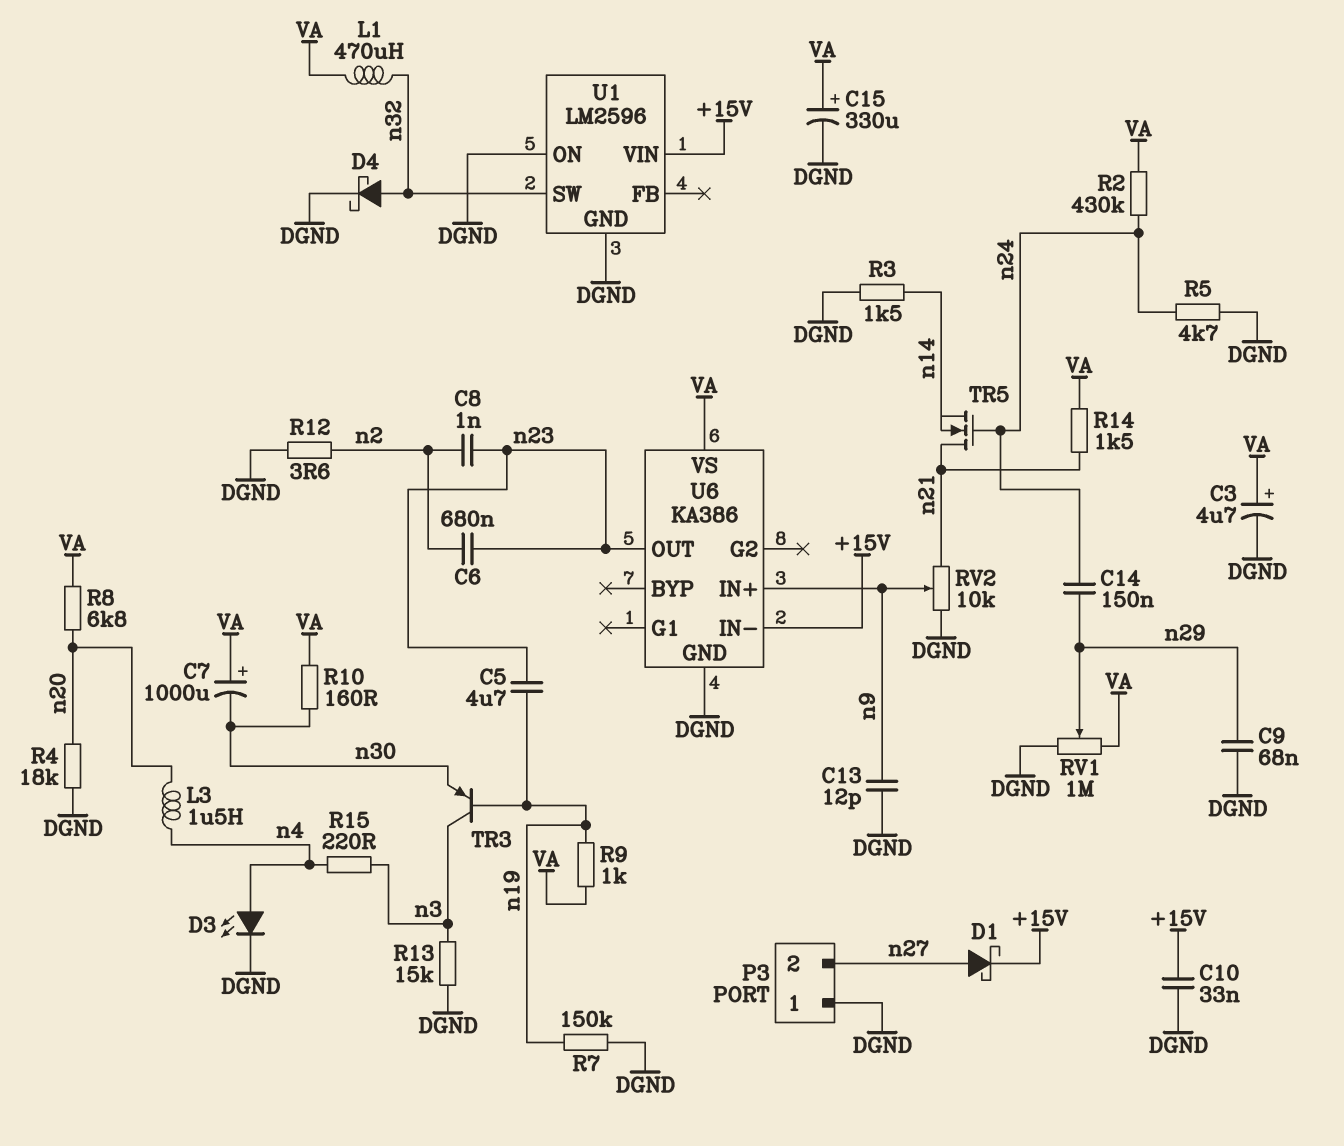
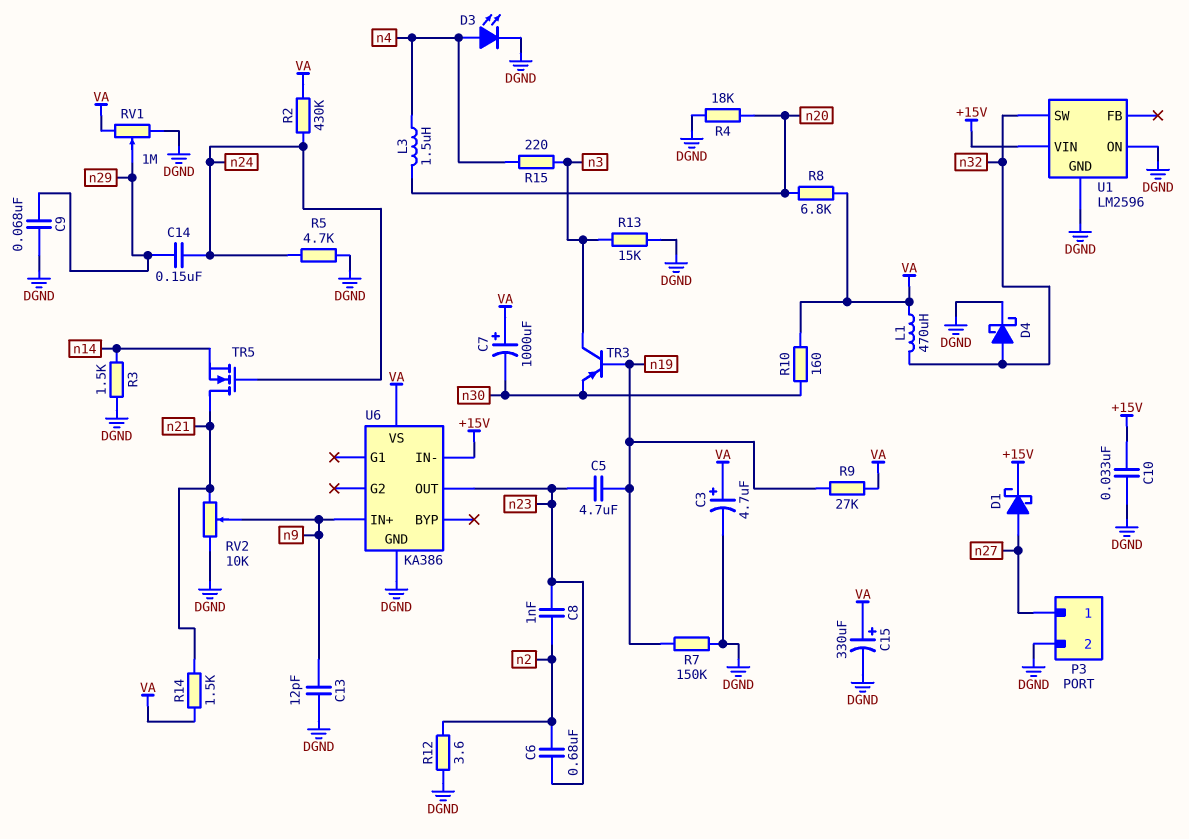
P3 pin 1: DGND -> n27
P3 pin 2: n27 -> DGND
R9: 1k (VA, n19) -> 27k (VA, n19)

